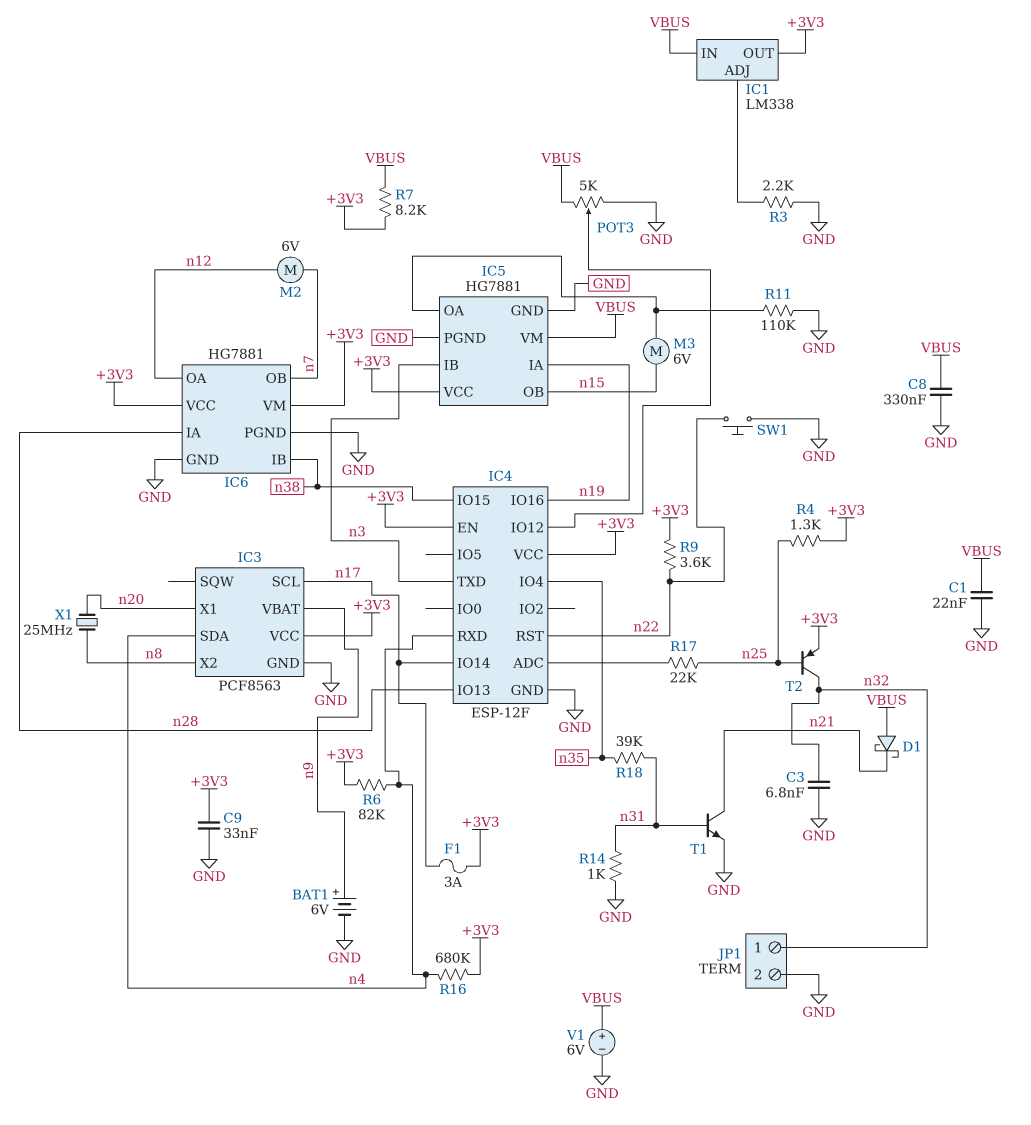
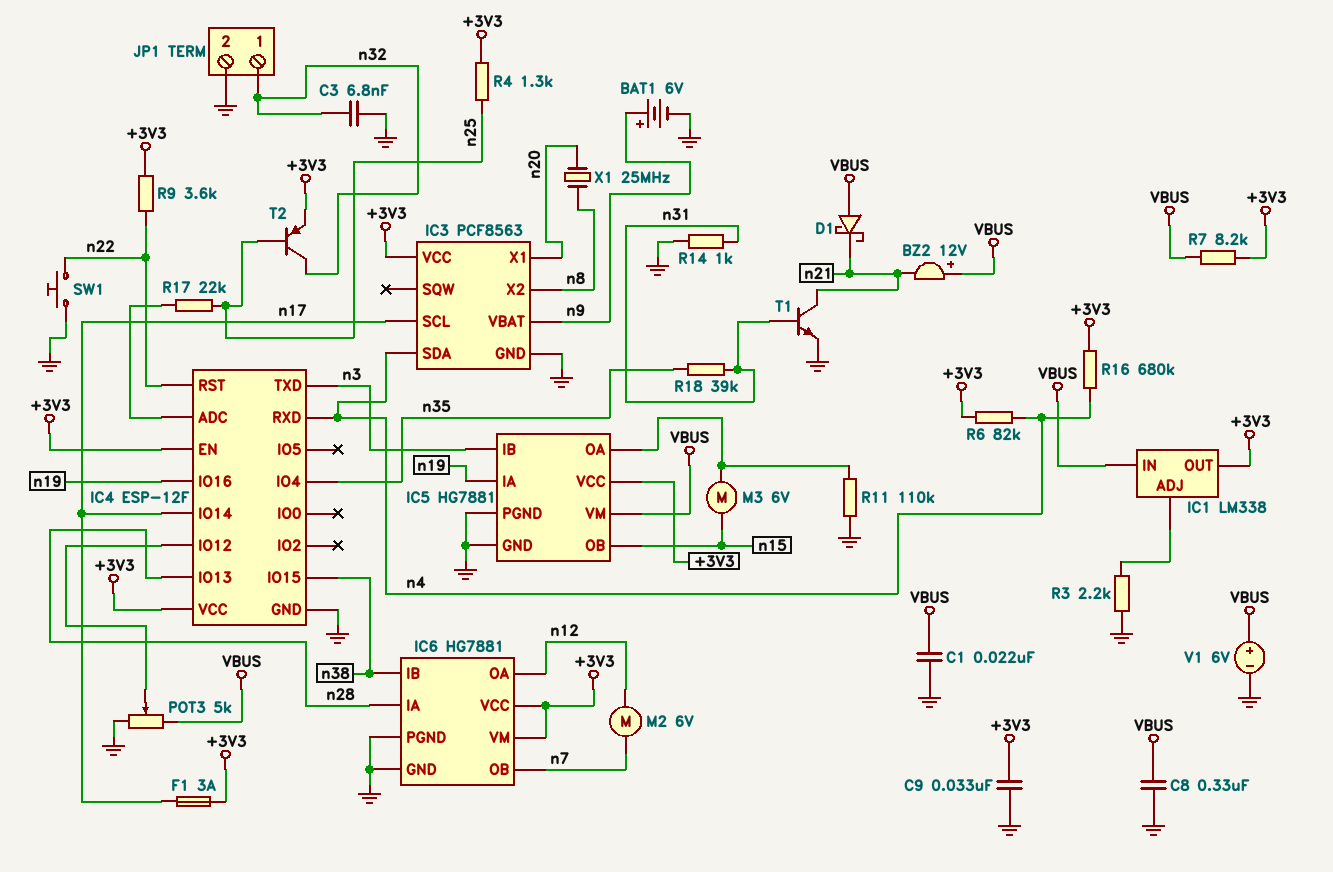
BZ2: none -> buzzer 12V (plus VBUS, minus n21)

